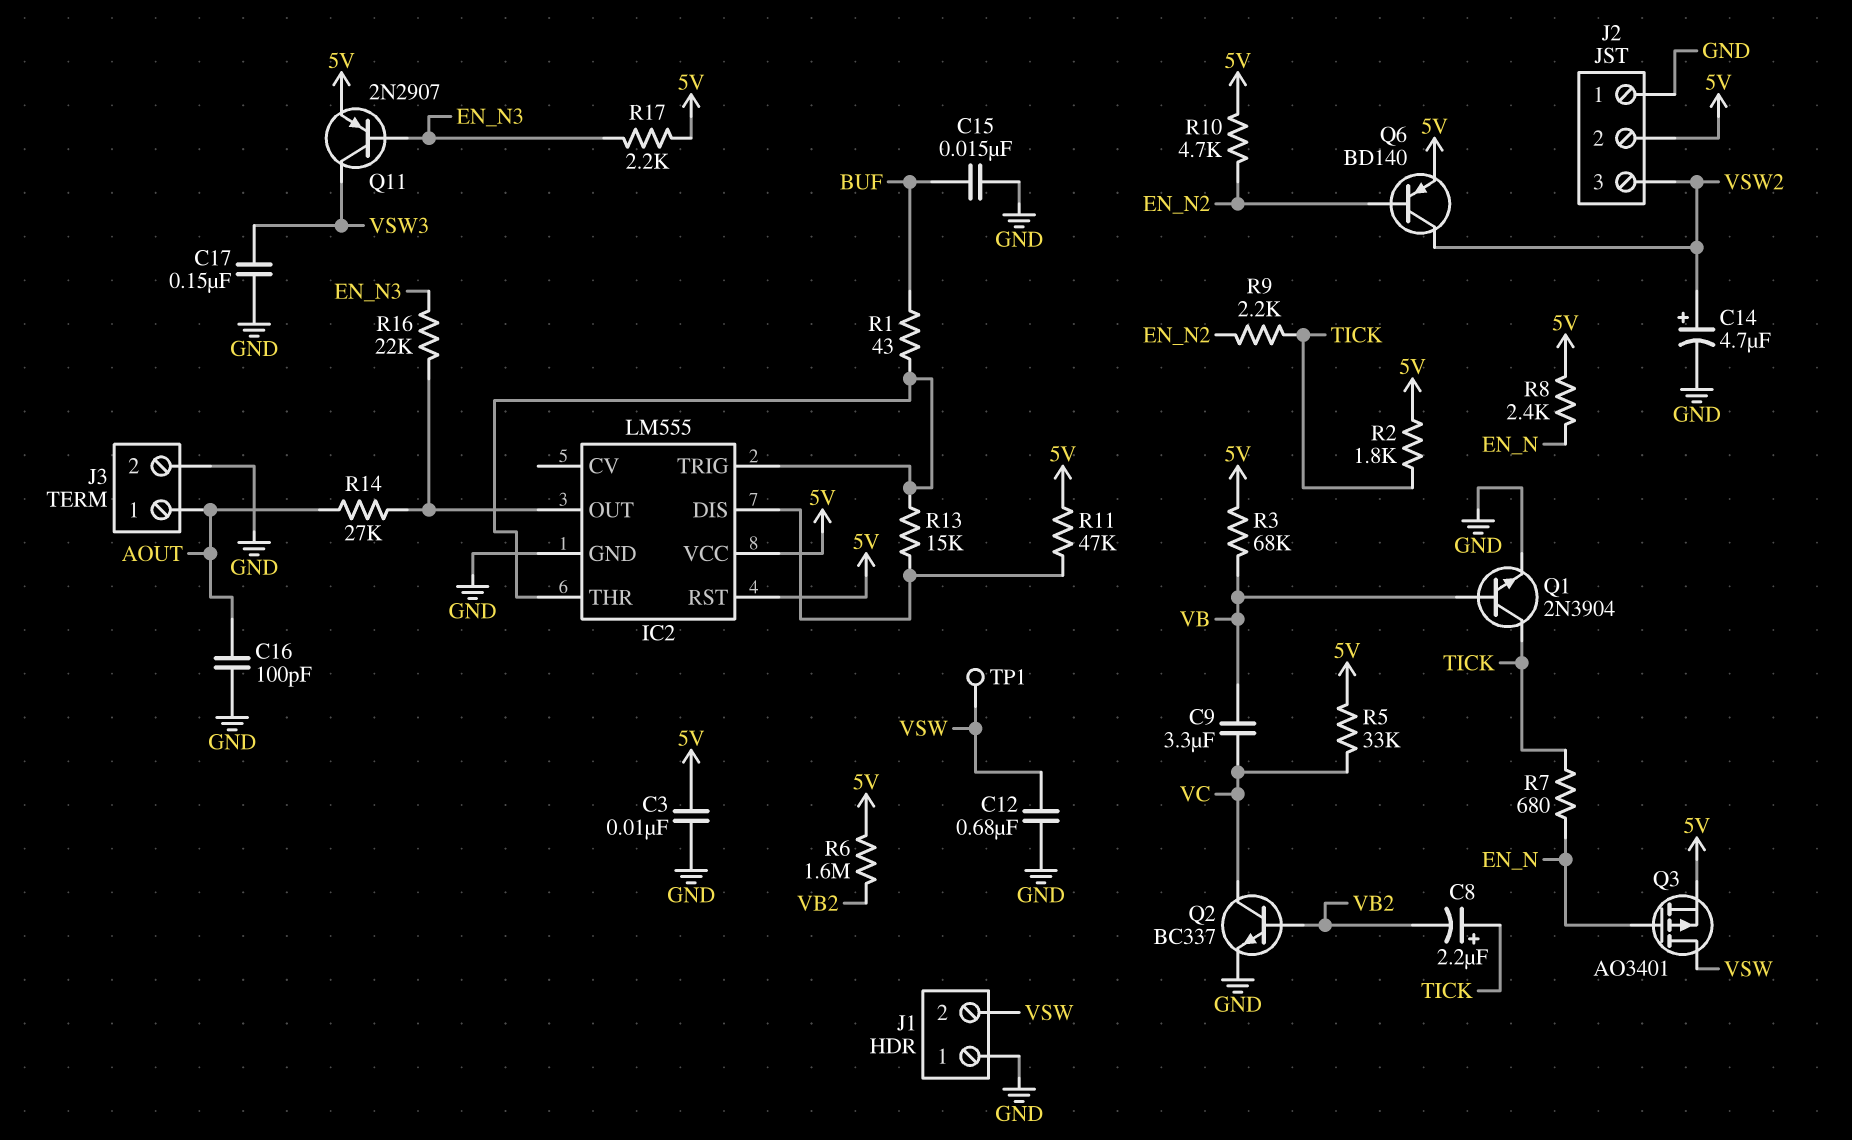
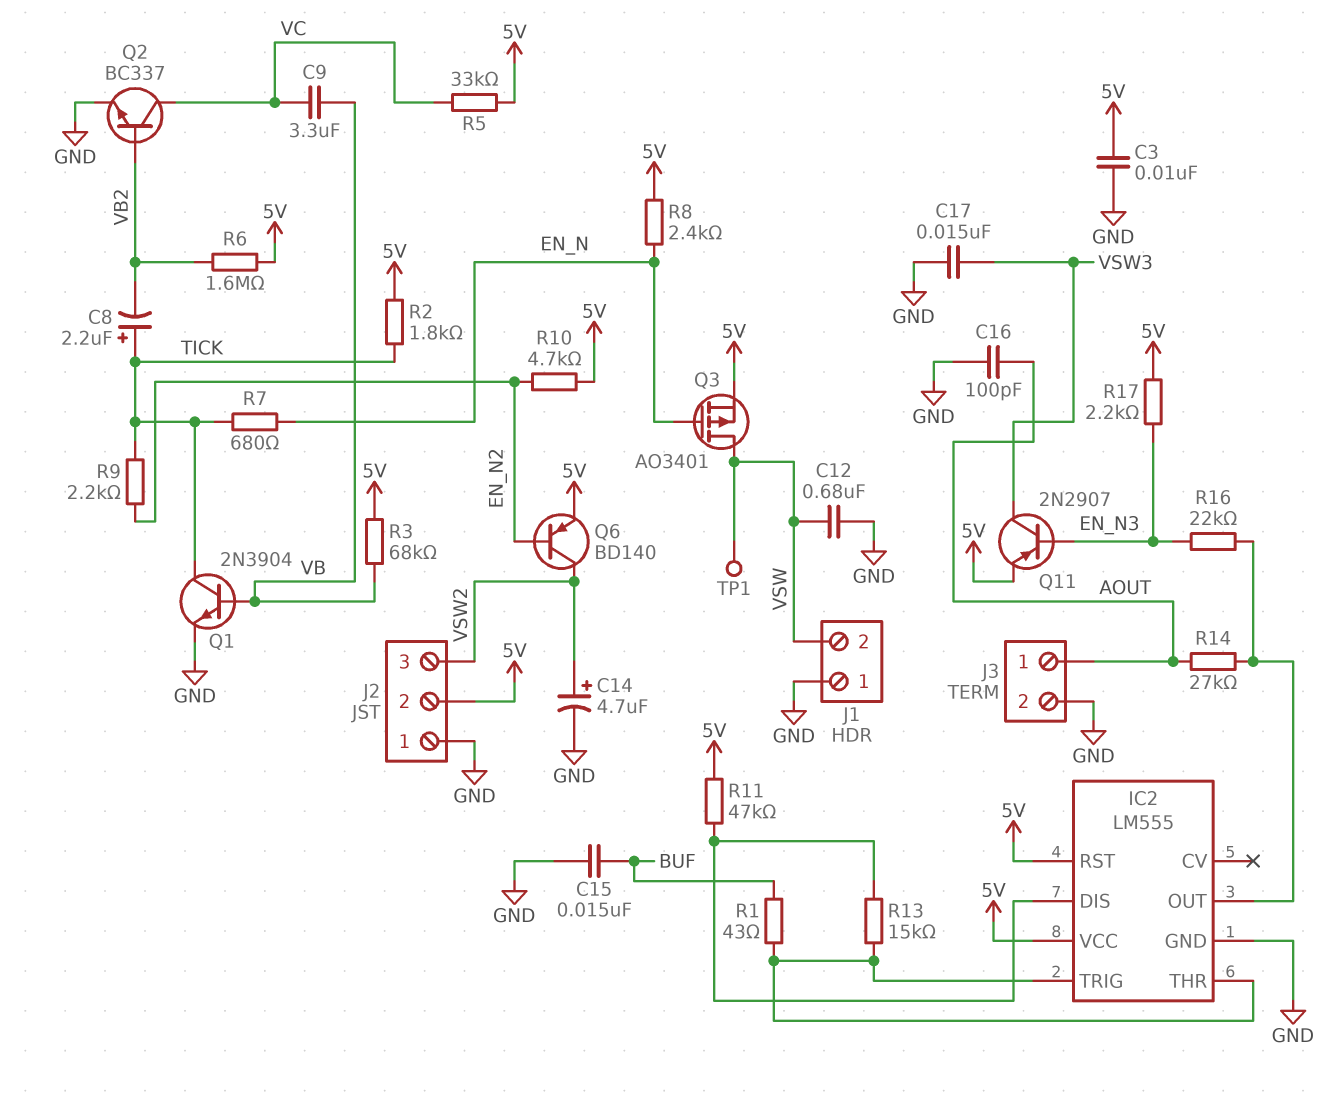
C17: 150nF (GND, VSW3) -> 15nF (GND, VSW3)

